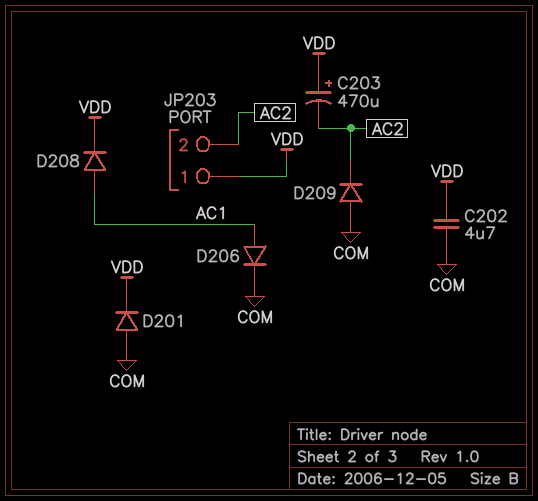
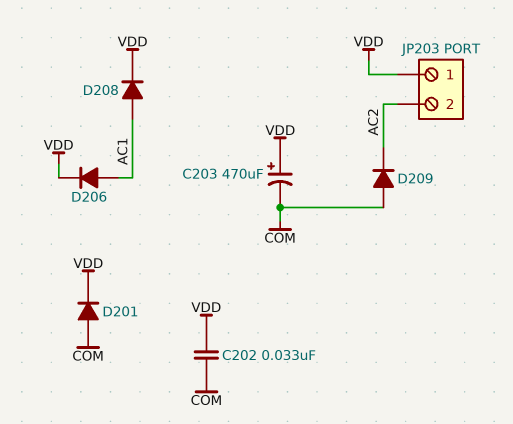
C202: 4.7uF (COM, VDD) -> 33nF (COM, VDD)
C203: 470uF (plus VDD, minus AC2) -> 470uF (plus VDD, minus COM)
D206: diode (A AC1, K COM) -> diode (A AC1, K VDD)

